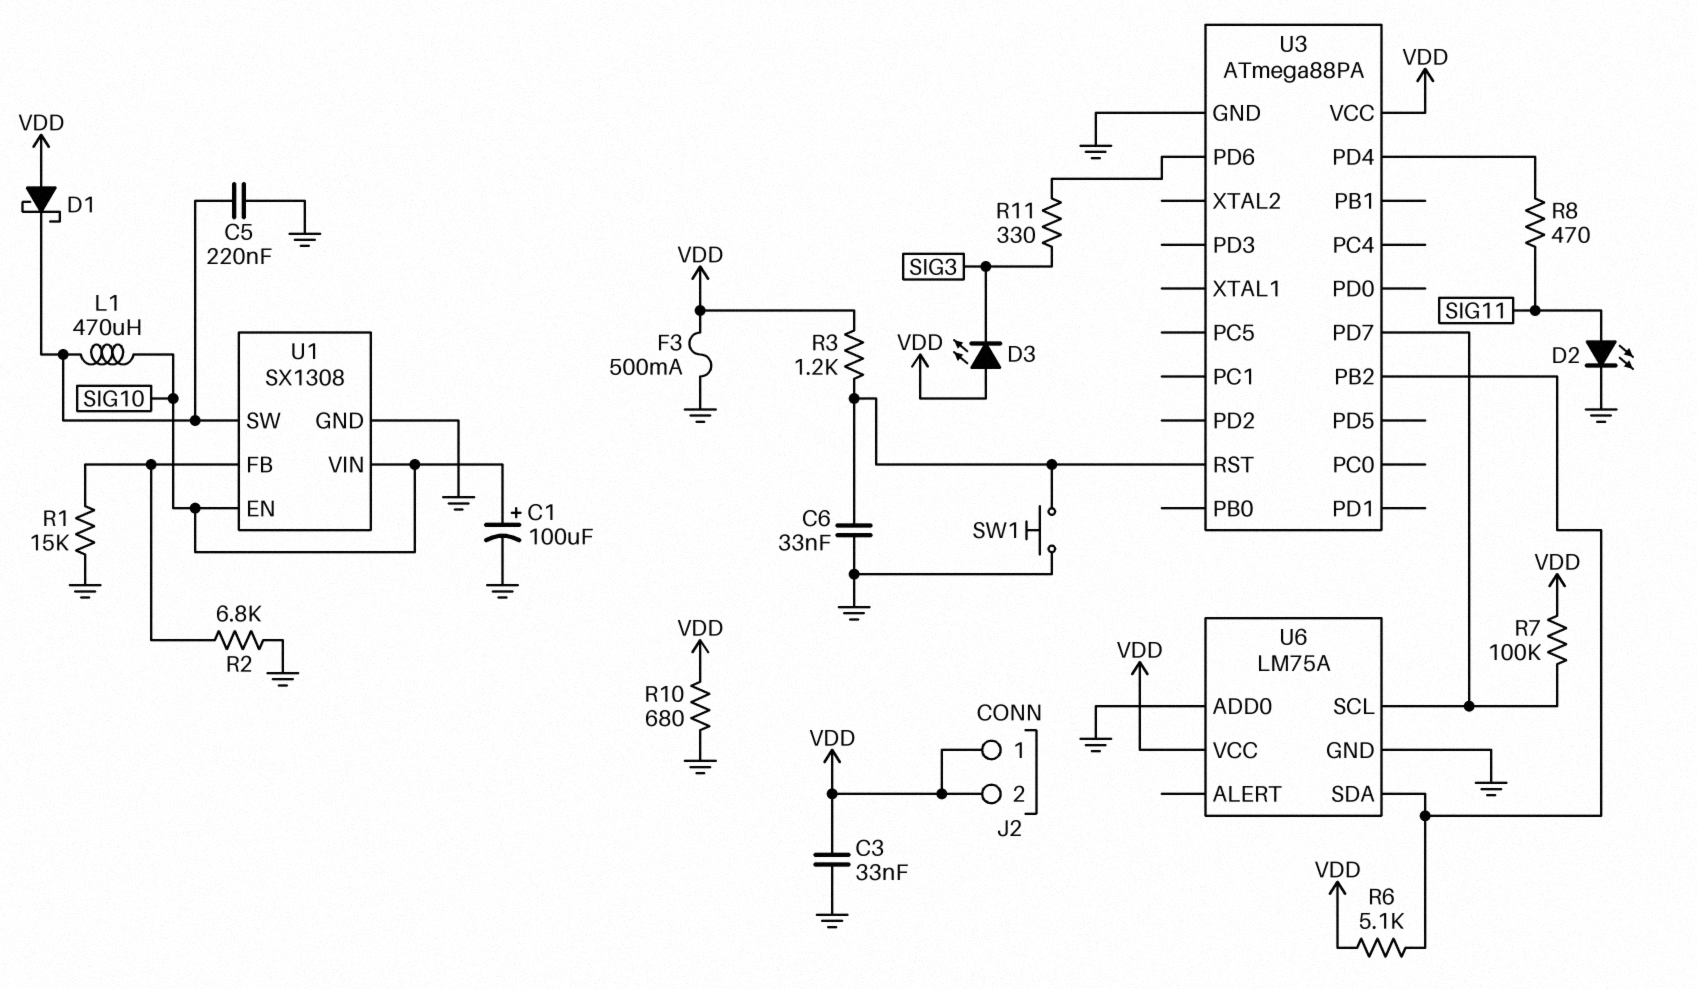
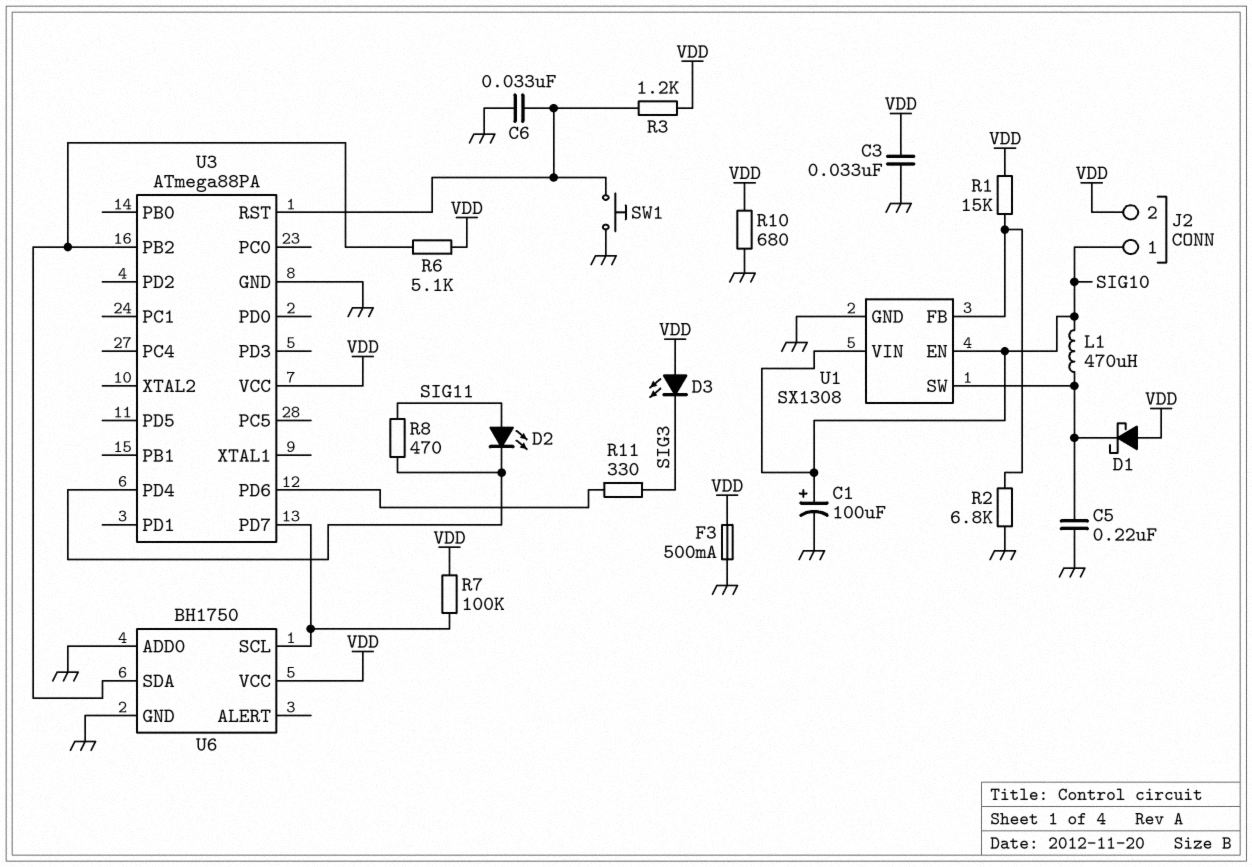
D2: LED (A SIG11, K GND) -> LED (A SIG11, K U3/PD4)
J2 pin 1: VDD -> SIG10
R1: 15k (GND, U1/FB) -> 15k (U1/FB, VDD)
U6: LM75A -> BH1750

